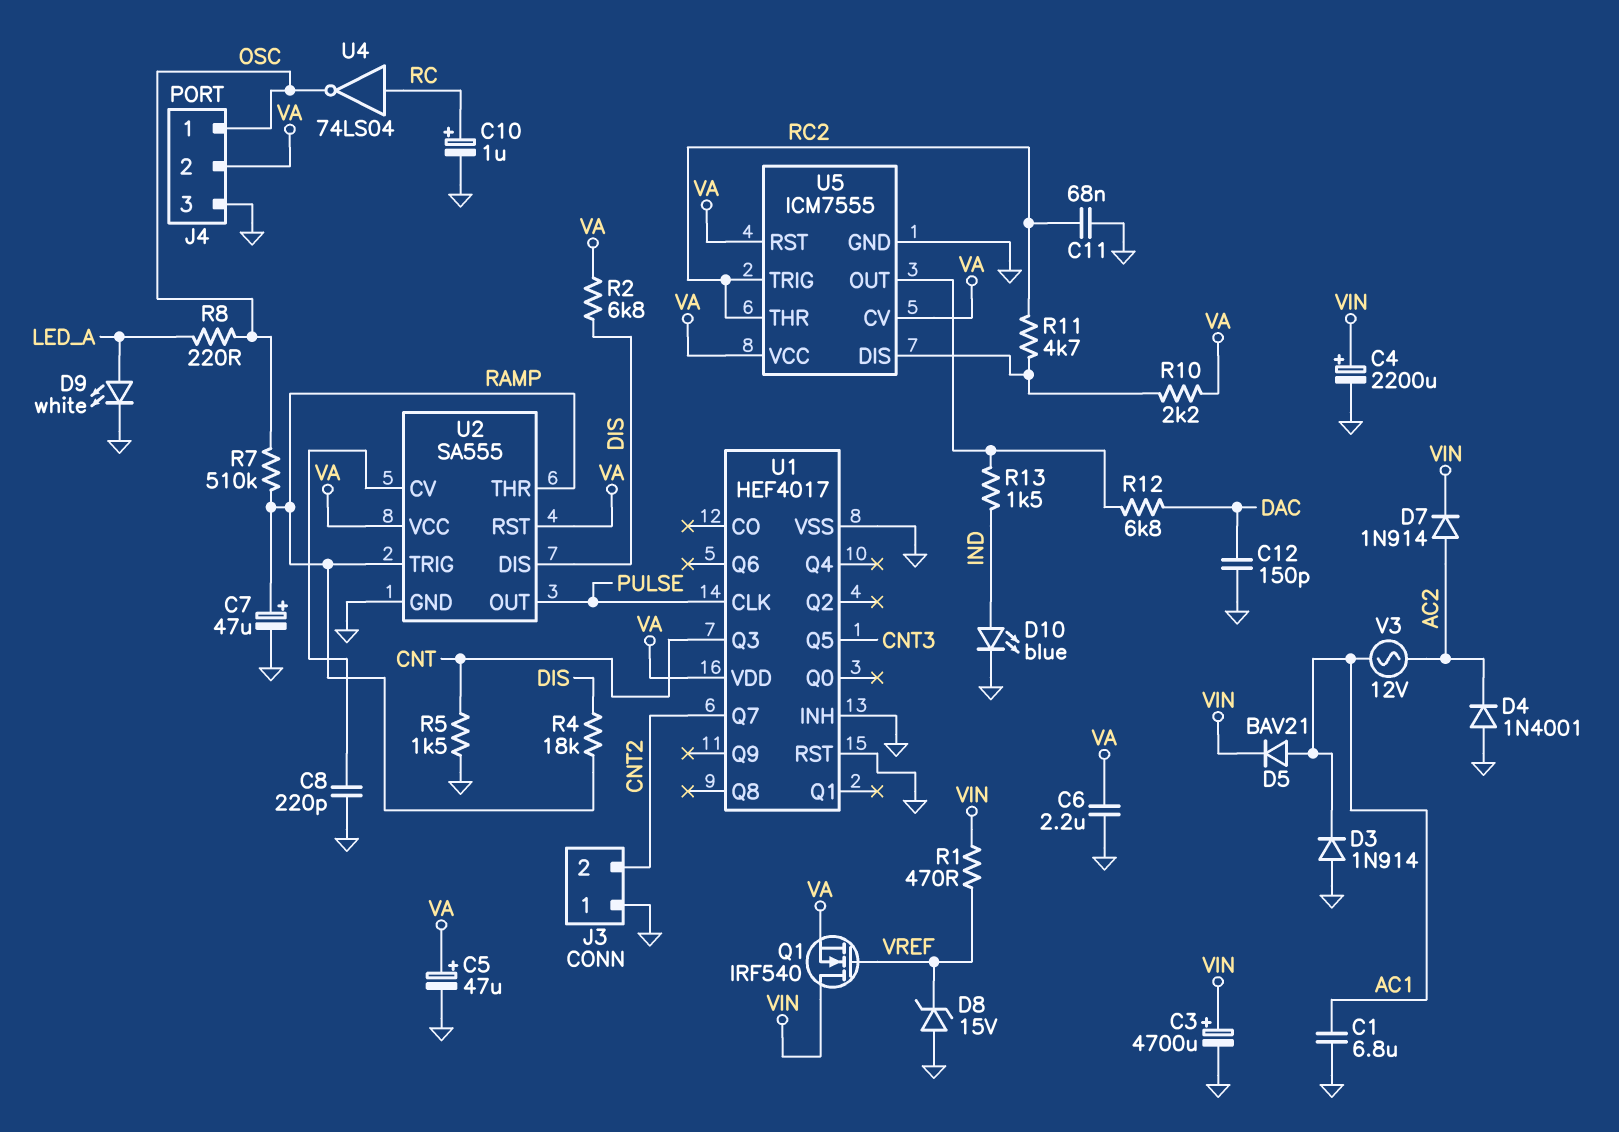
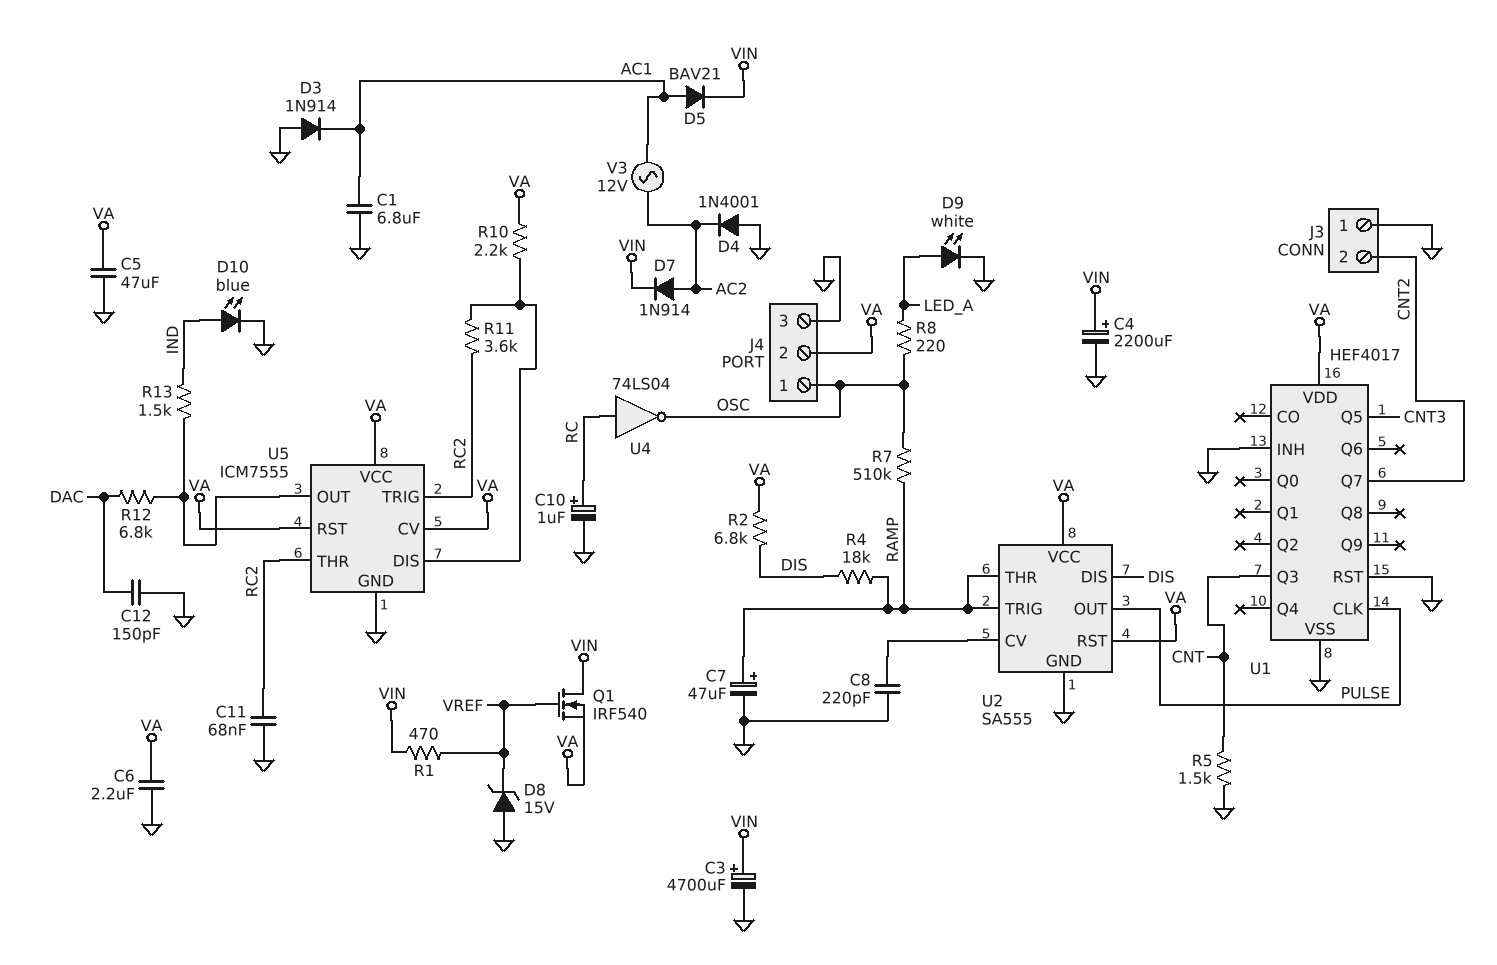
C5: 47uF (plus VA, minus GND) -> 47uF (GND, VA)
R11: 4.7k (RC2, U5/DIS) -> 3.6k (RC2, U5/DIS)

